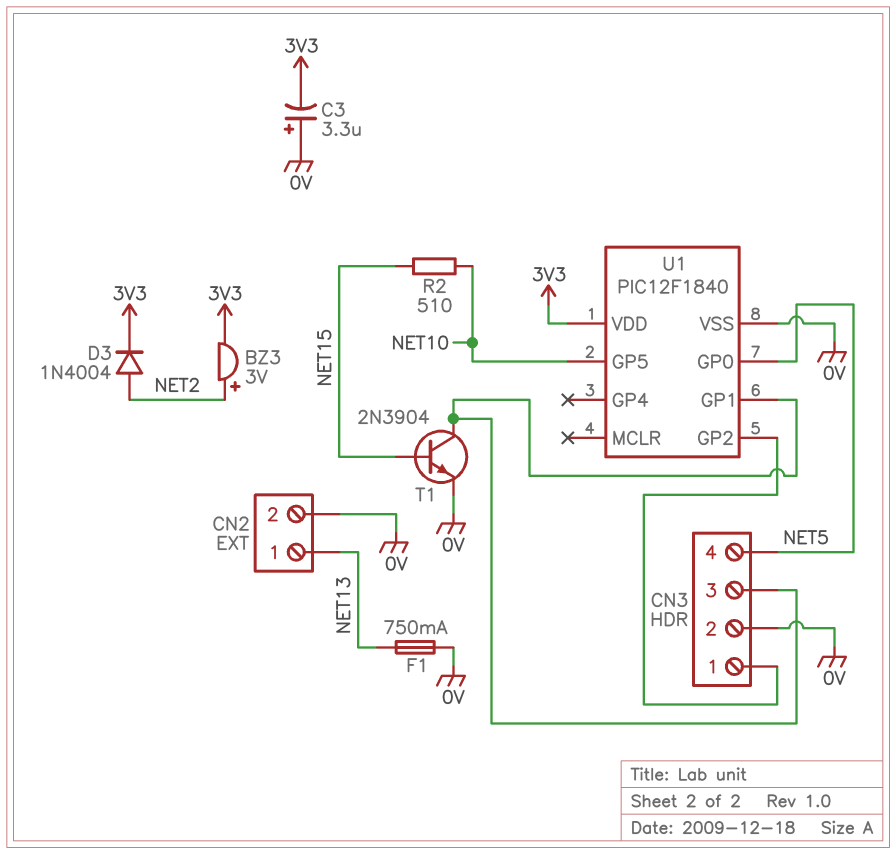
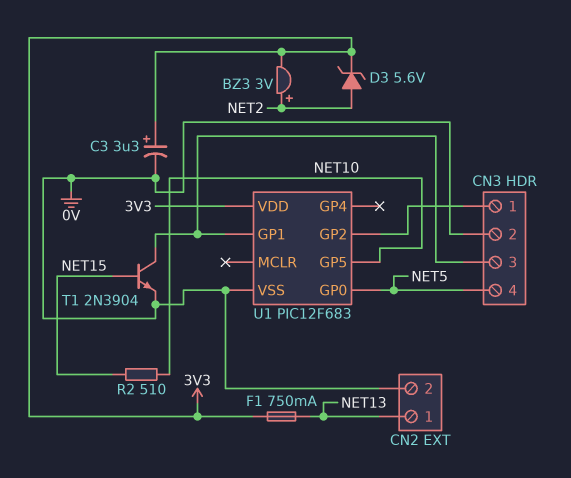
C3: 3.3uF (plus 0V, minus 3V3) -> 3.3uF (plus 3V3, minus 0V)
D3: diode 1N4004 (A NET2, K 3V3) -> zener 5.6V (A NET2, K 3V3)
F1: 750mA (0V, NET13) -> 750mA (3V3, NET13)
U1: PIC12F1840 -> PIC12F683

